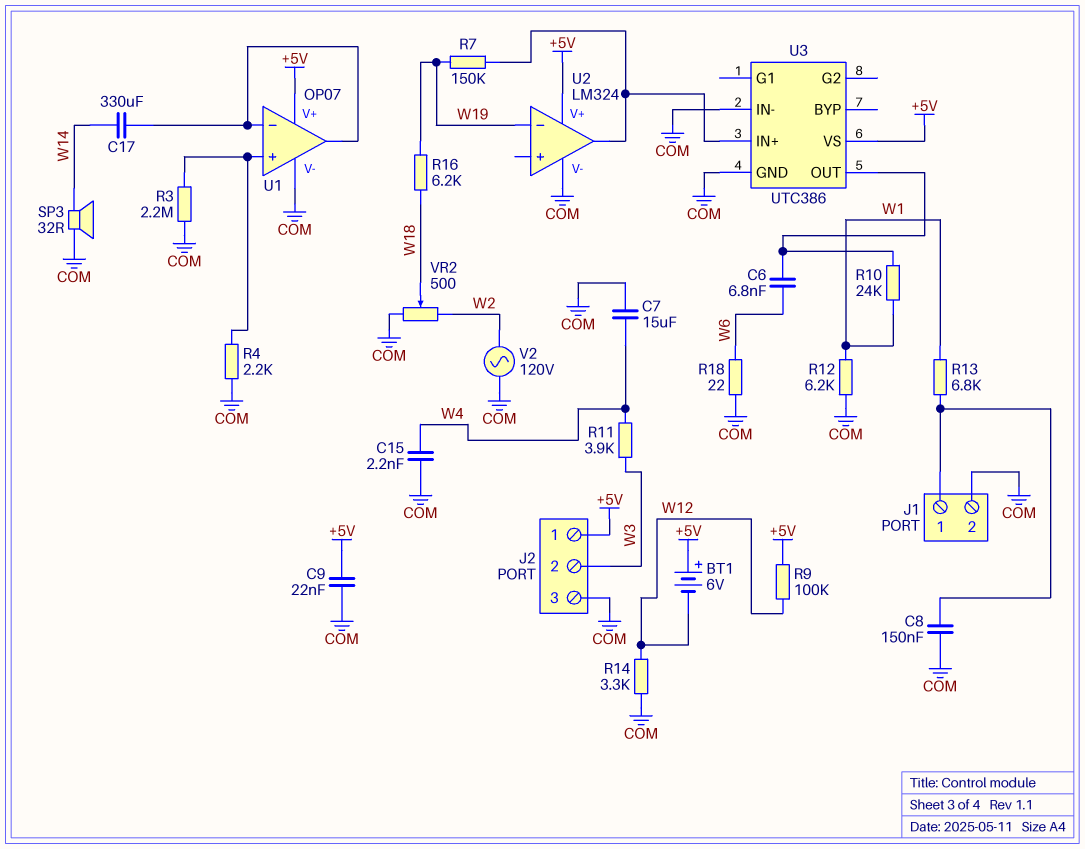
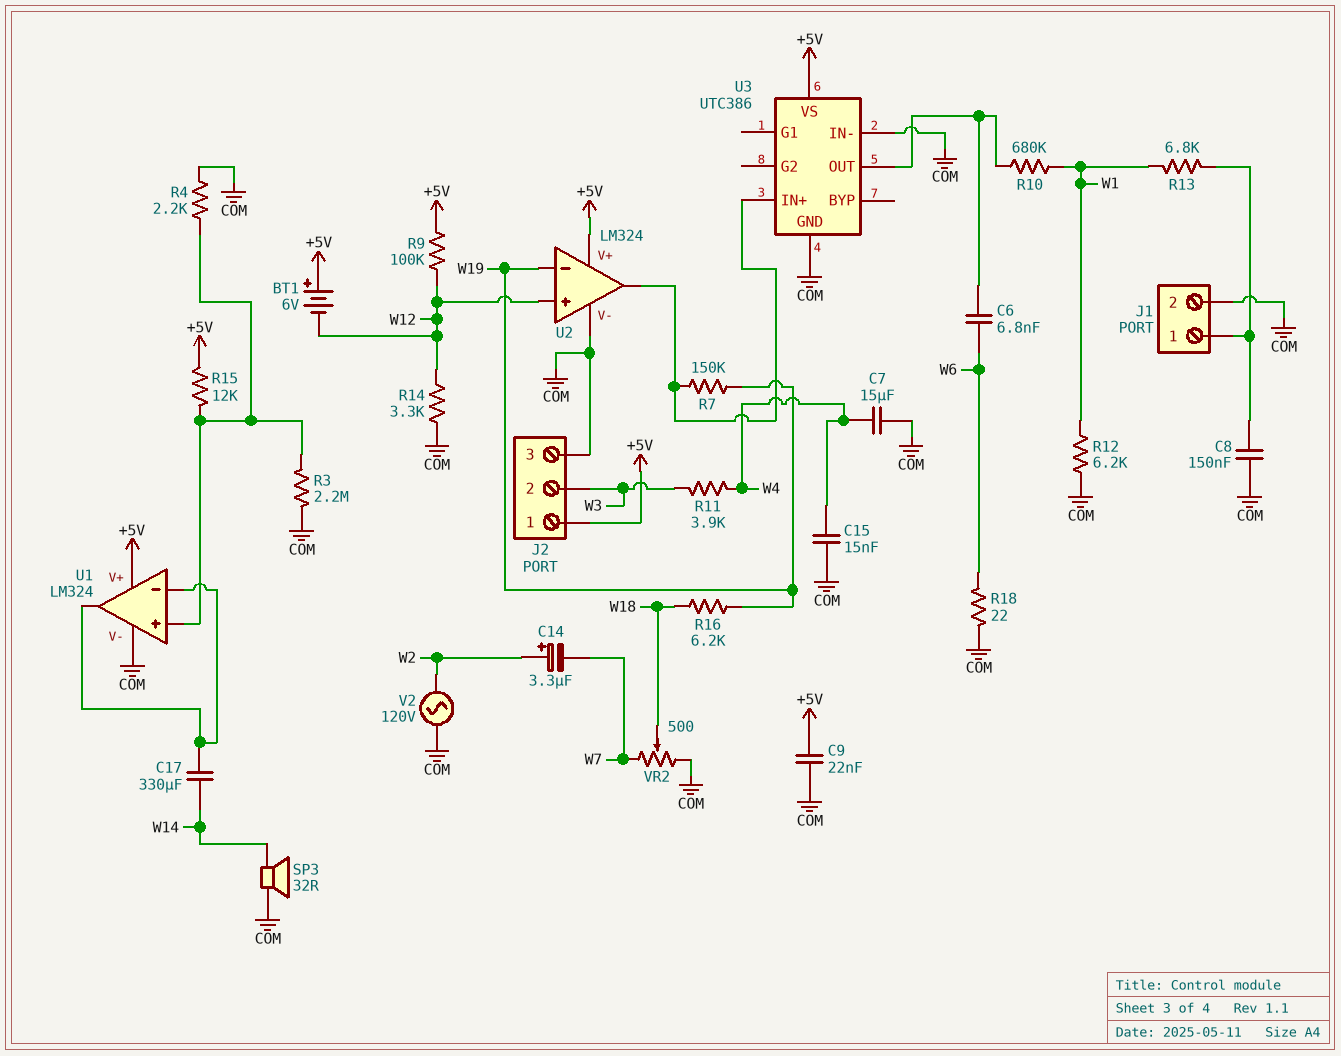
C14: none -> 3.3uF (plus W2, minus W7)
C15: 2.2nF (COM, W4) -> 15nF (COM, W4)
R10: 24k (U3/OUT, W1) -> 680k (U3/OUT, W1)
R15: none -> 12k (+5V, U1/in+)
U1: OP07 -> LM324
U2 pin in+: none -> W12
VR2: 500 (COM, W2, wiper W18) -> 500 (COM, W7, wiper W18)

